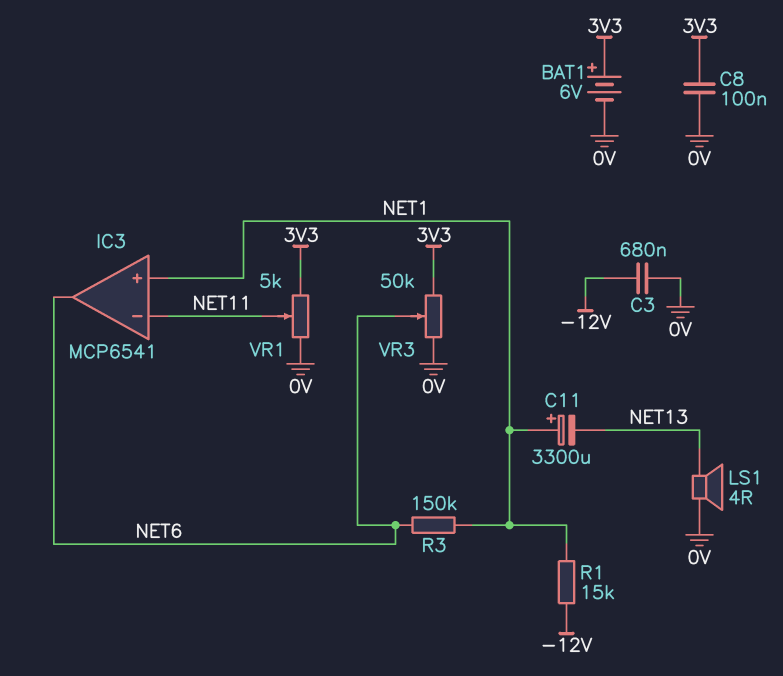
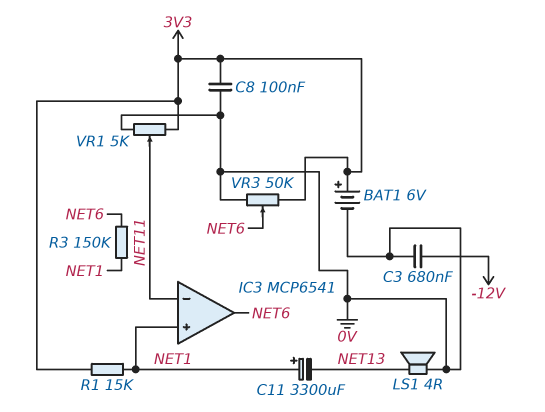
R1: 15k (-12V, NET1) -> 15k (3V3, NET1)

